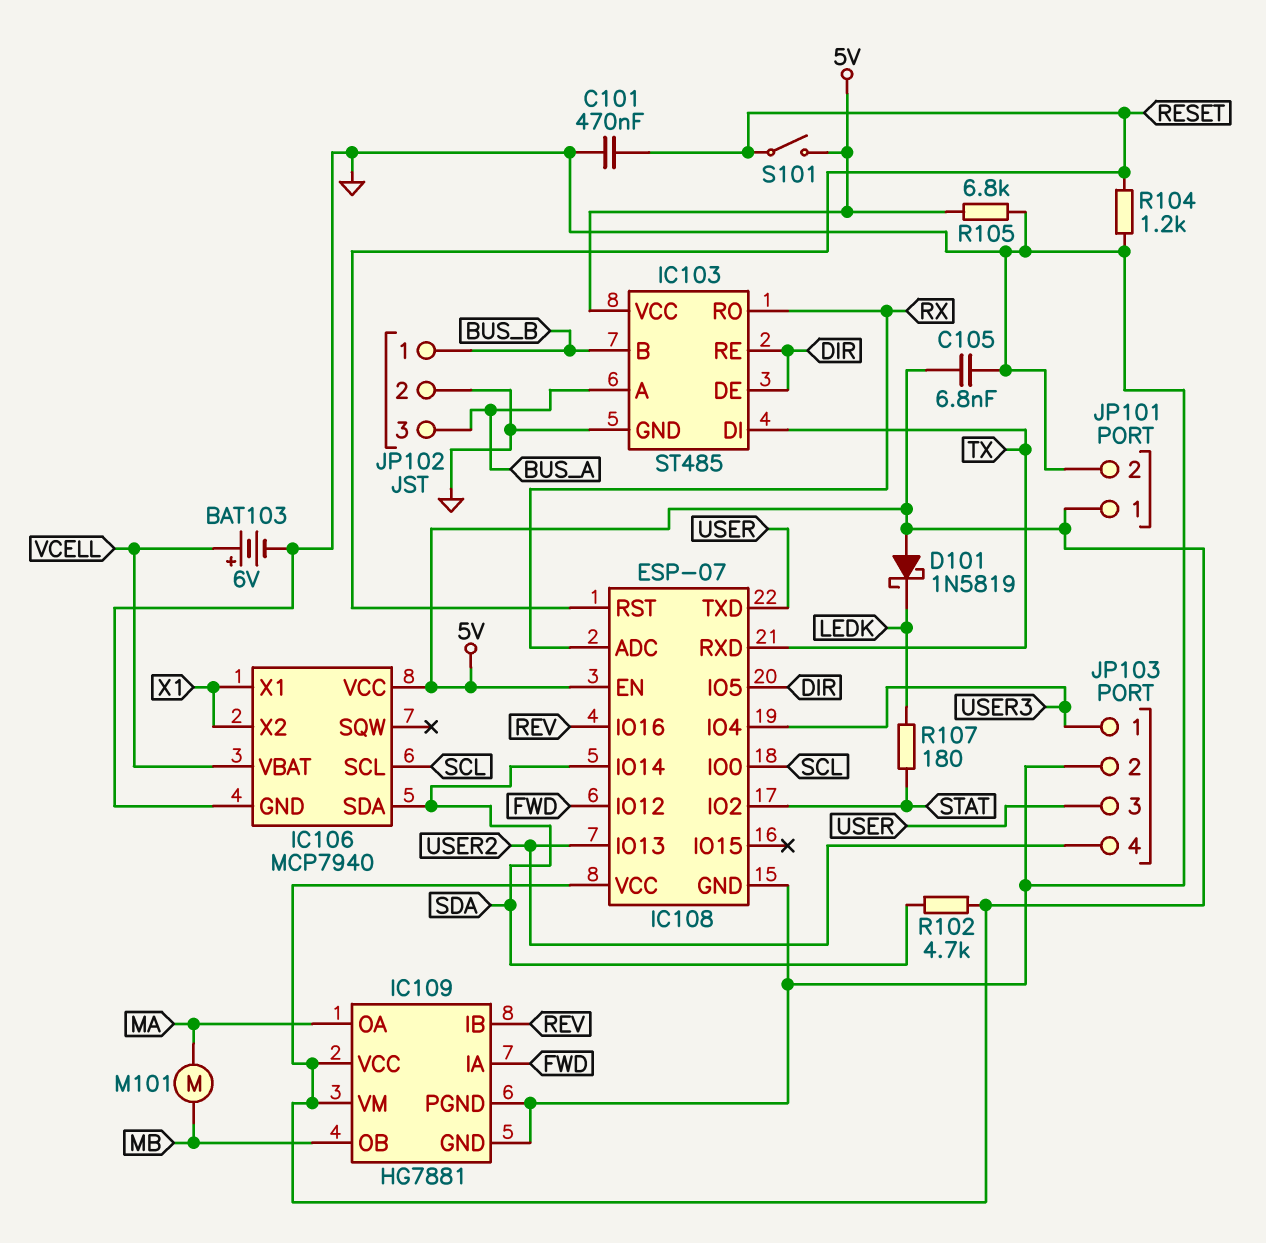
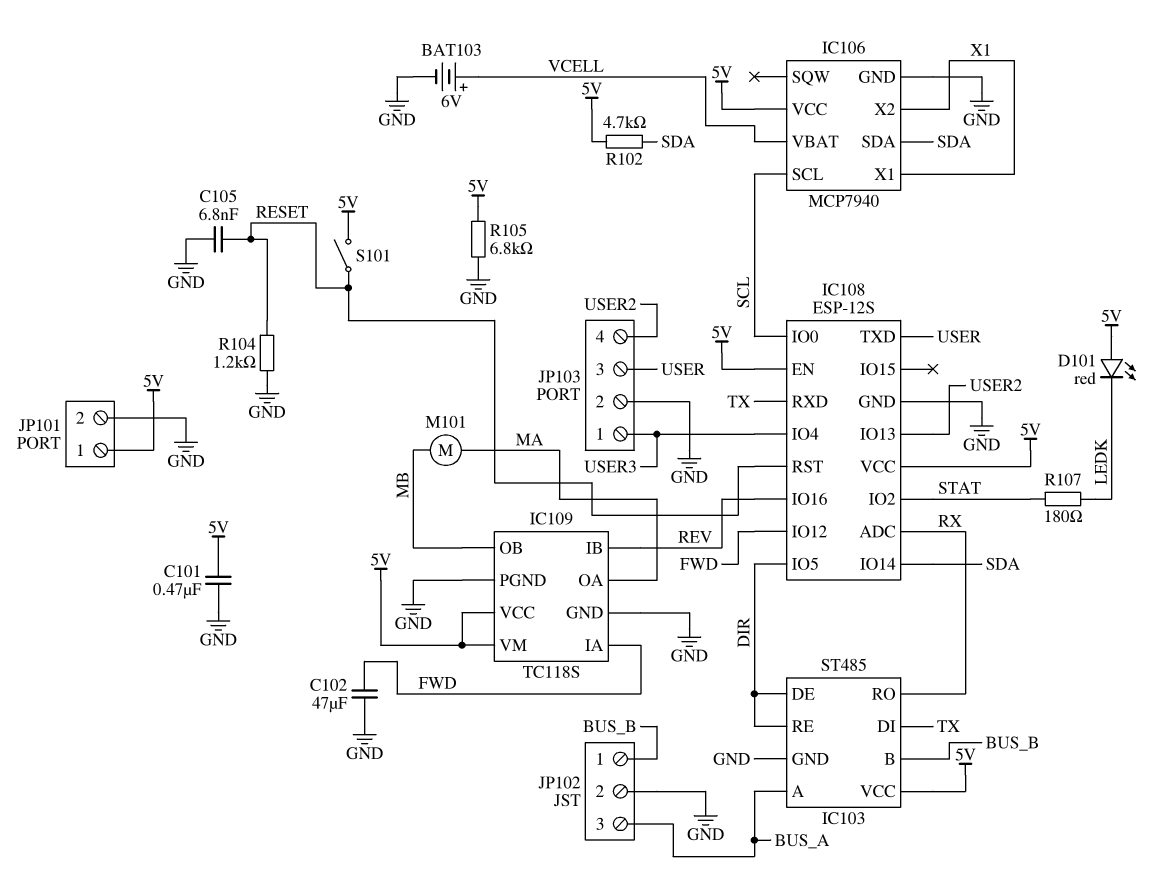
C101: 470nF (GND, RESET) -> 470nF (5V, GND)
C102: none -> 47uF (FWD, GND)
C105: 6.8nF (5V, GND) -> 6.8nF (GND, RESET)
D101: schottky 1N5819 (A 5V, K LEDK) -> LED red (A 5V, K LEDK)
IC108: ESP-07 -> ESP-12S
IC109: HG7881 -> TC118S

